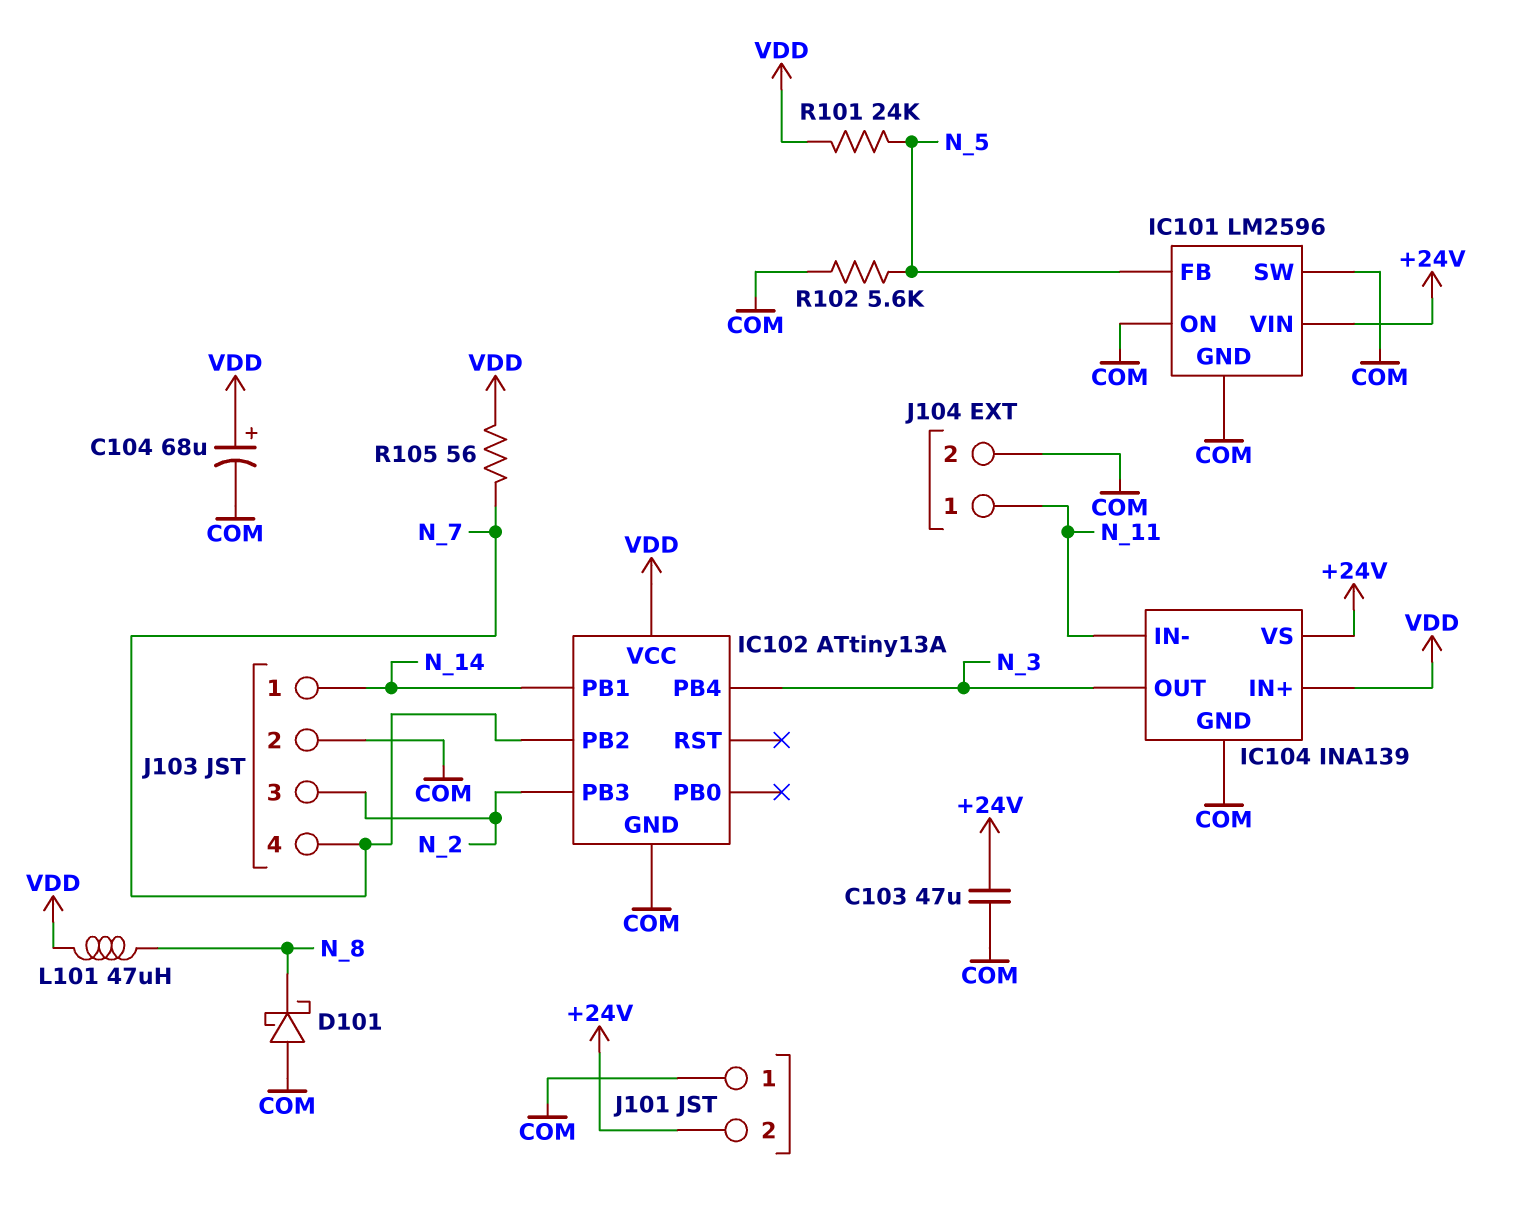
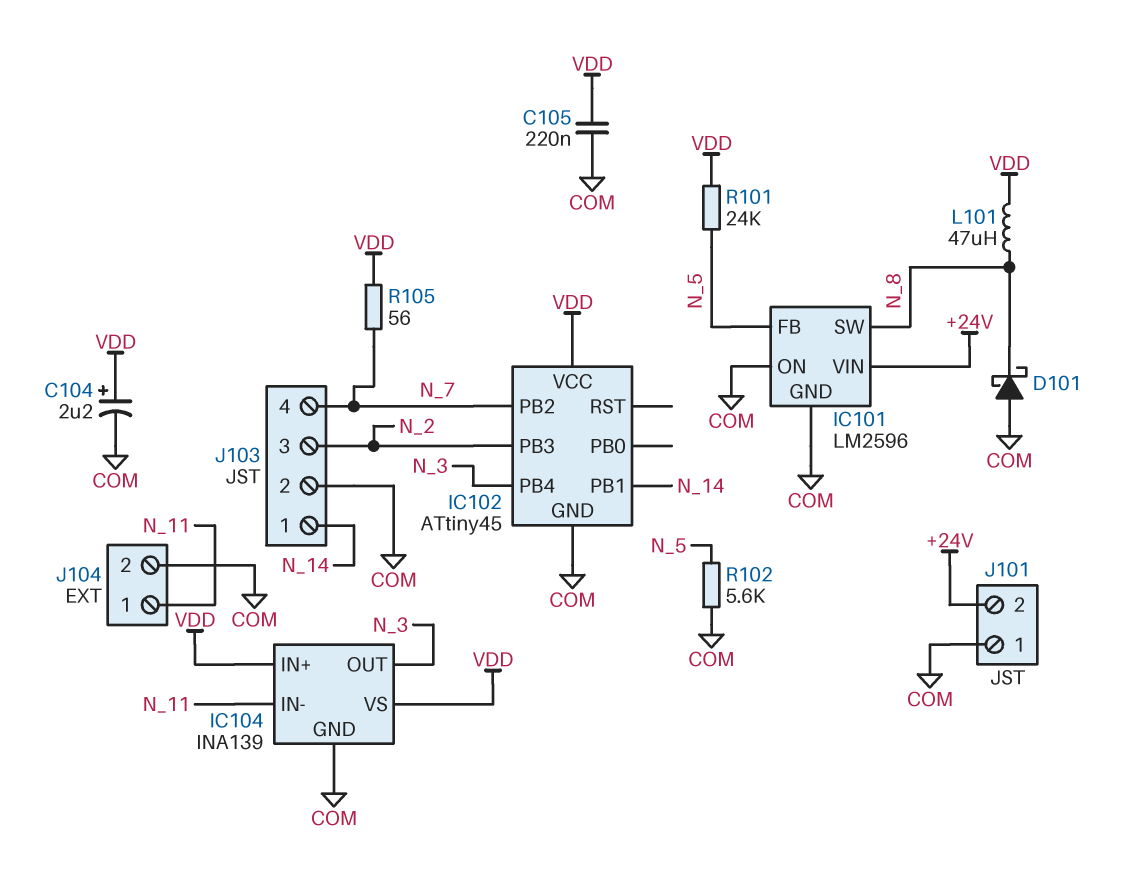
C103: 47uF (+24V, COM) -> none
C104: 68uF (plus VDD, minus COM) -> 2.2uF (plus VDD, minus COM)
C105: none -> 220nF (COM, VDD)
IC101 pin SW: COM -> N_8
IC102: ATtiny13A -> ATtiny45
IC104 pin VS: +24V -> VDD

